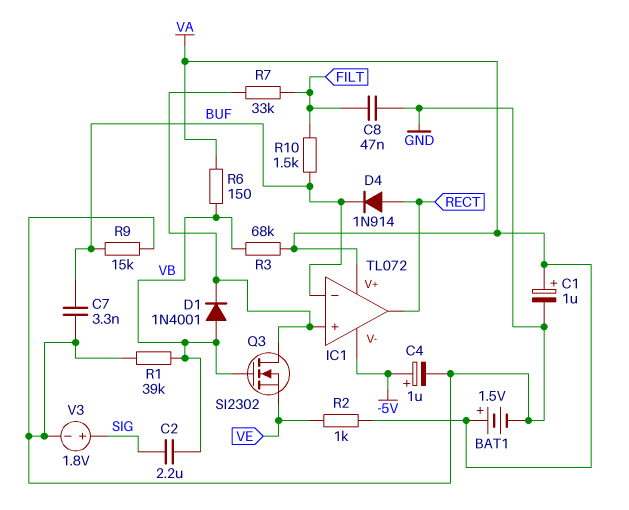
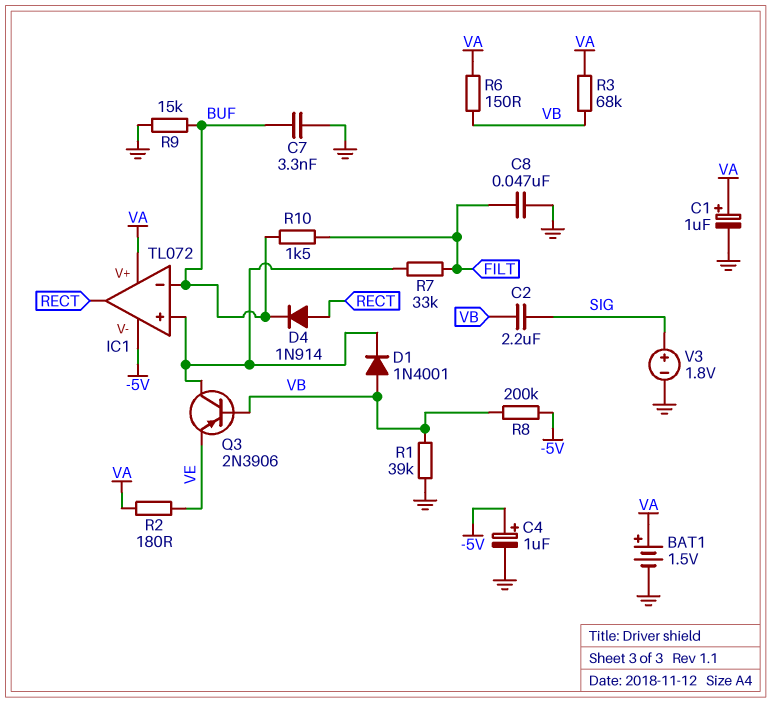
Q3: NMOS SI2302 (G VB, D IC1/in+, S VE) -> PNP 2N3906 (B VB, C IC1/in+, E VE)
R2: 1k (VA, VE) -> 180 (VA, VE)
R8: none -> 200k (-5V, VB)

